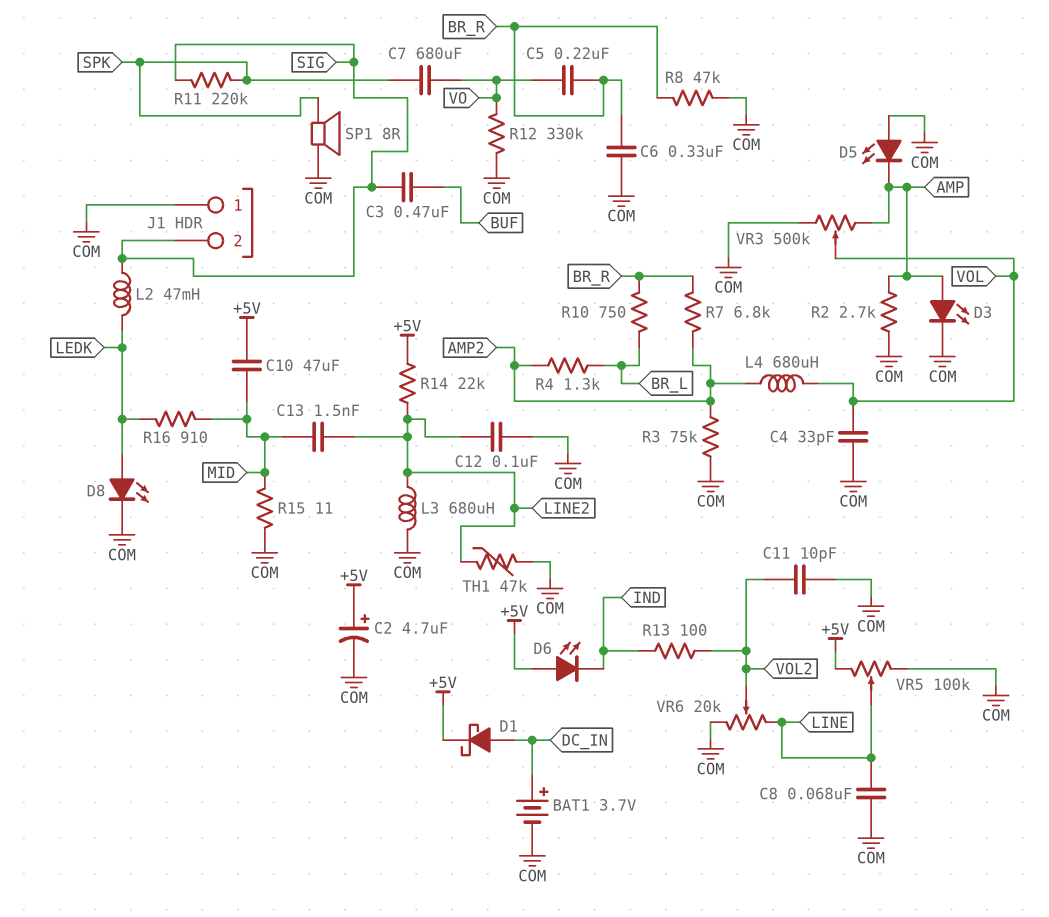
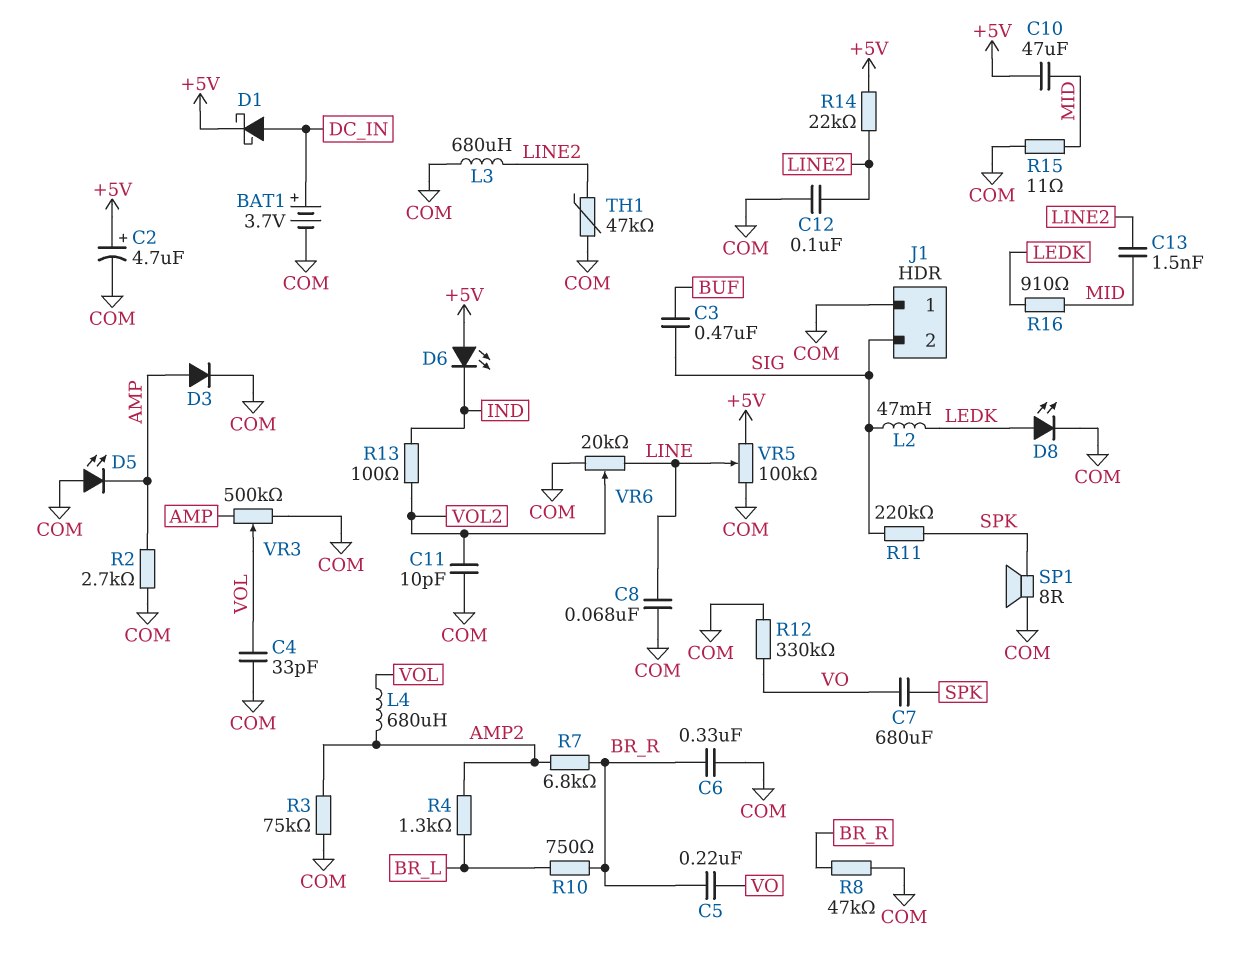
D3: LED (A AMP, K COM) -> diode (A AMP, K COM)

